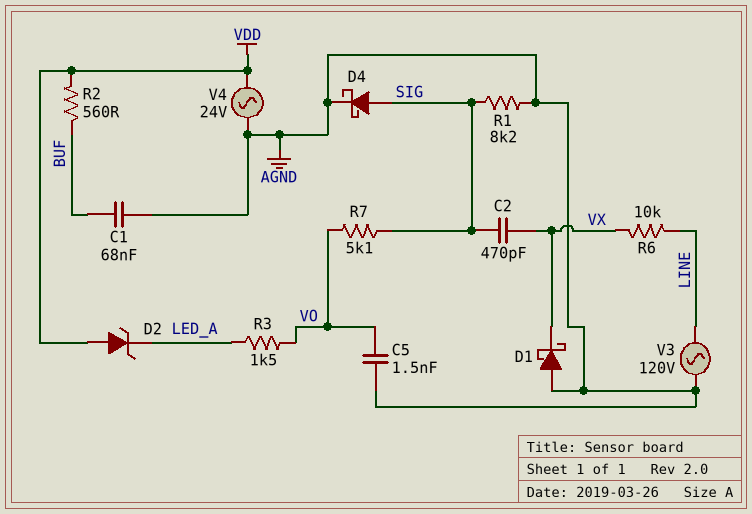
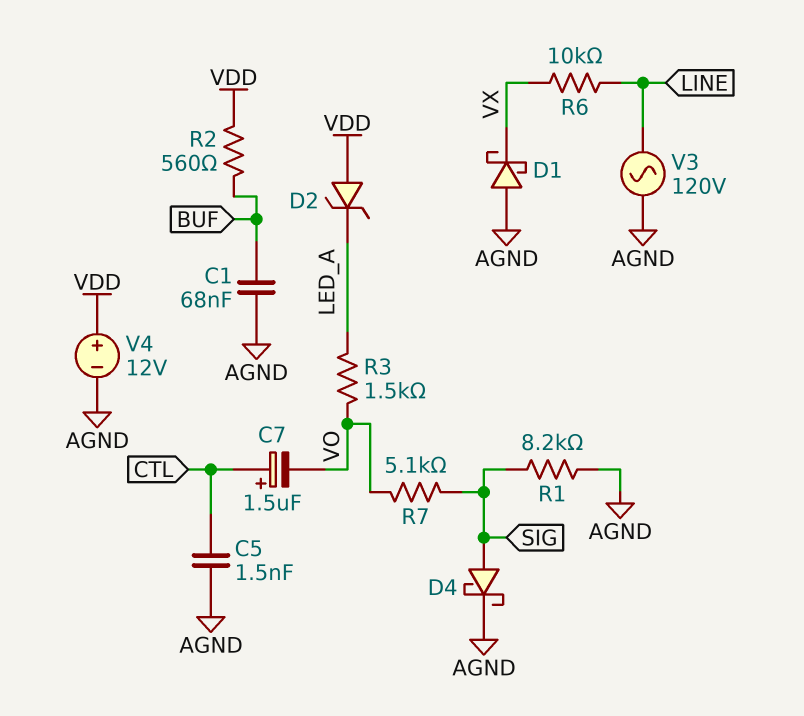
C2: 470pF (SIG, VX) -> none
C5: 1.5nF (AGND, VO) -> 1.5nF (AGND, CTL)
C7: none -> 1.5uF (plus CTL, minus VO)
V4: AC 24V (AGND, VDD) -> 12V (plus VDD, minus AGND)

